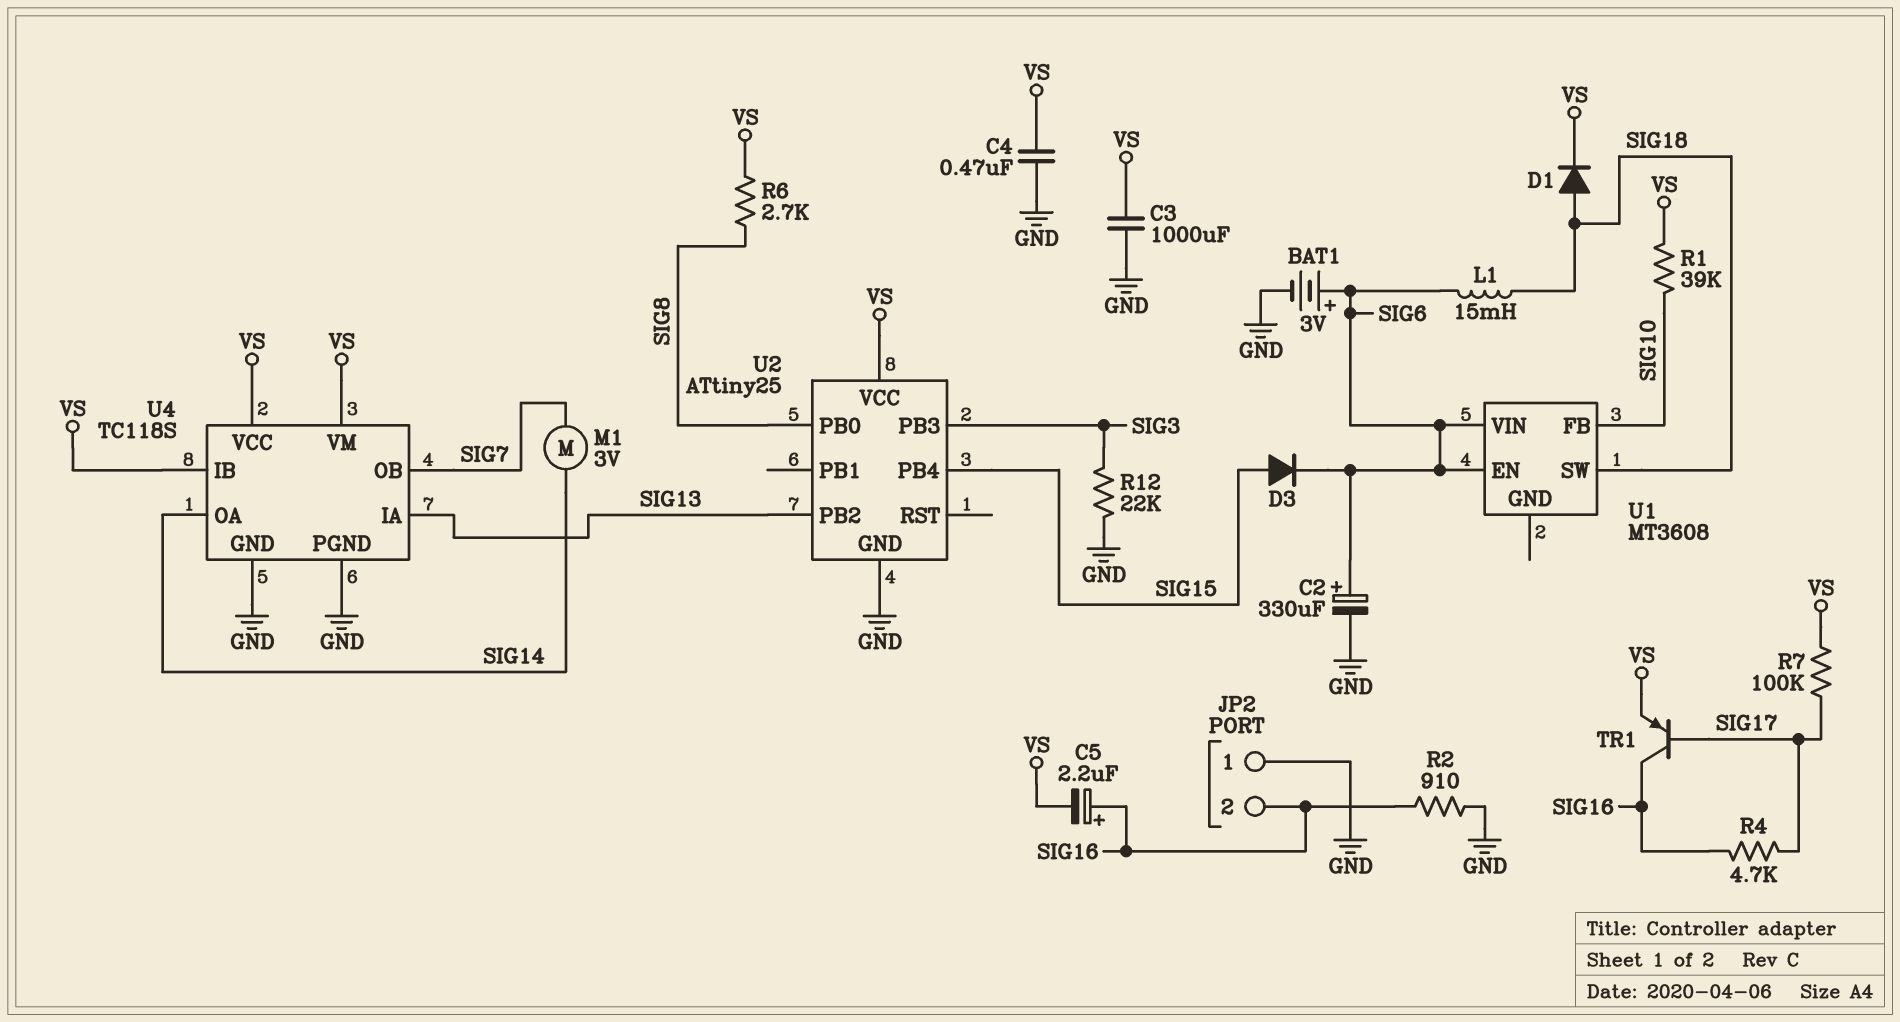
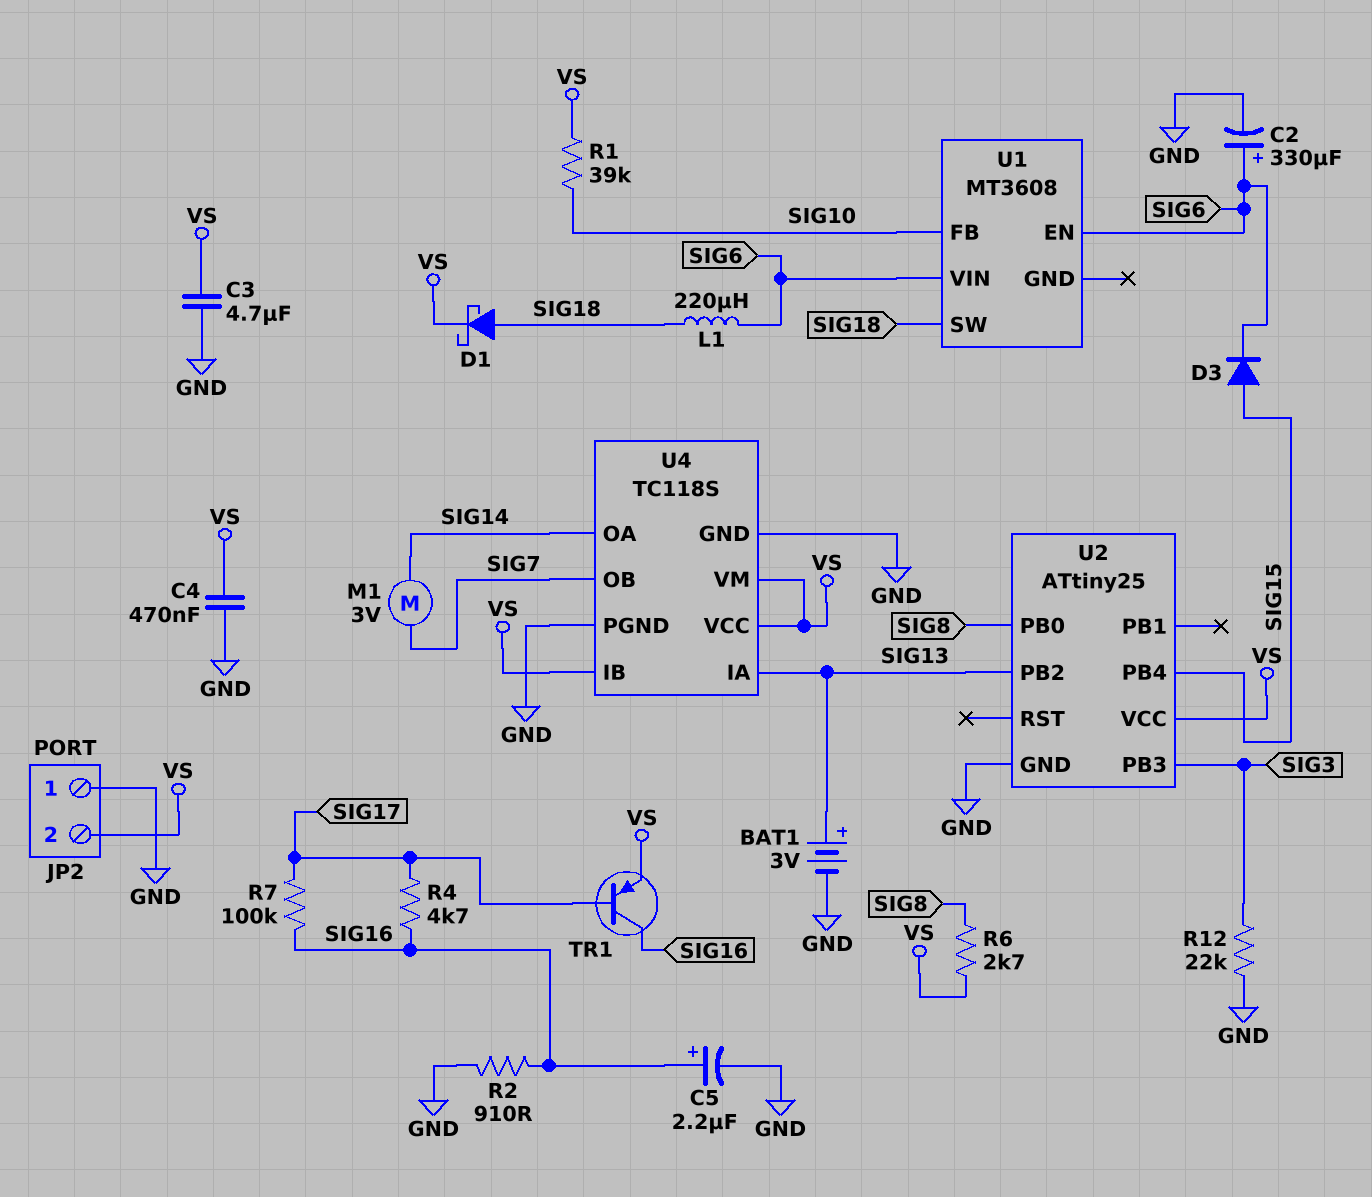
BAT1: 3V (plus SIG6, minus GND) -> 3V (plus SIG13, minus GND)
C3: 1000uF (GND, VS) -> 4.7uF (GND, VS)
C5: 2.2uF (plus SIG16, minus VS) -> 2.2uF (plus SIG16, minus GND)
D1: diode (A SIG18, K VS) -> schottky (A SIG18, K VS)
JP2 pin 2: SIG16 -> VS
L1: 15mH (SIG6, SIG18) -> 220uH (SIG6, SIG18)
R7: 100k (SIG17, VS) -> 100k (SIG16, SIG17)

